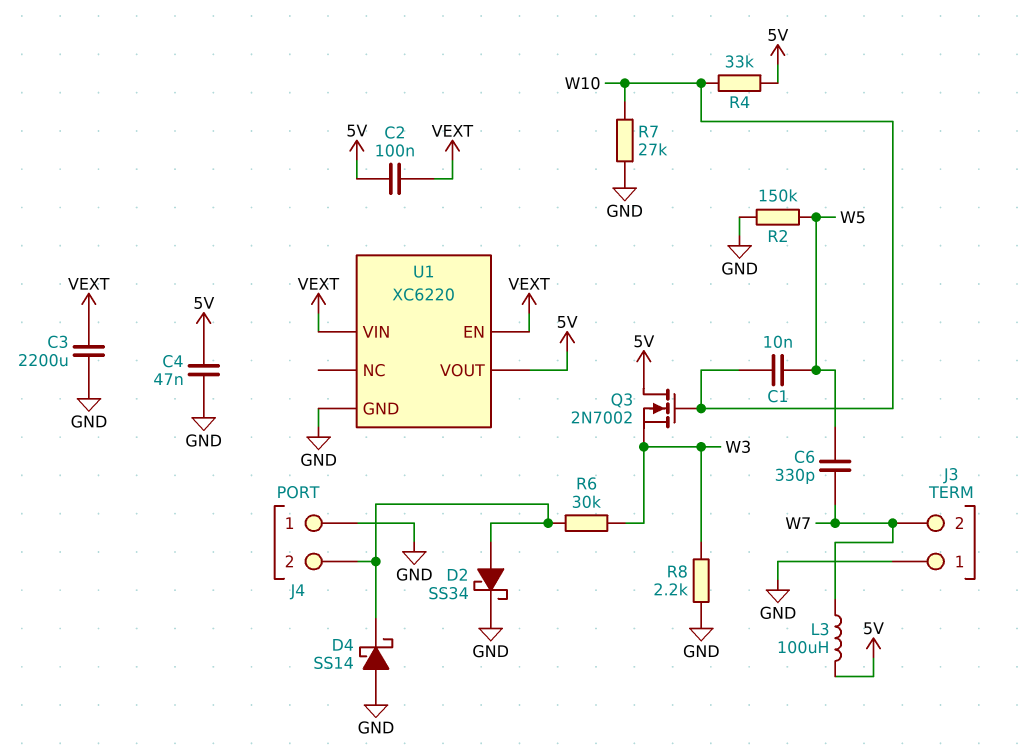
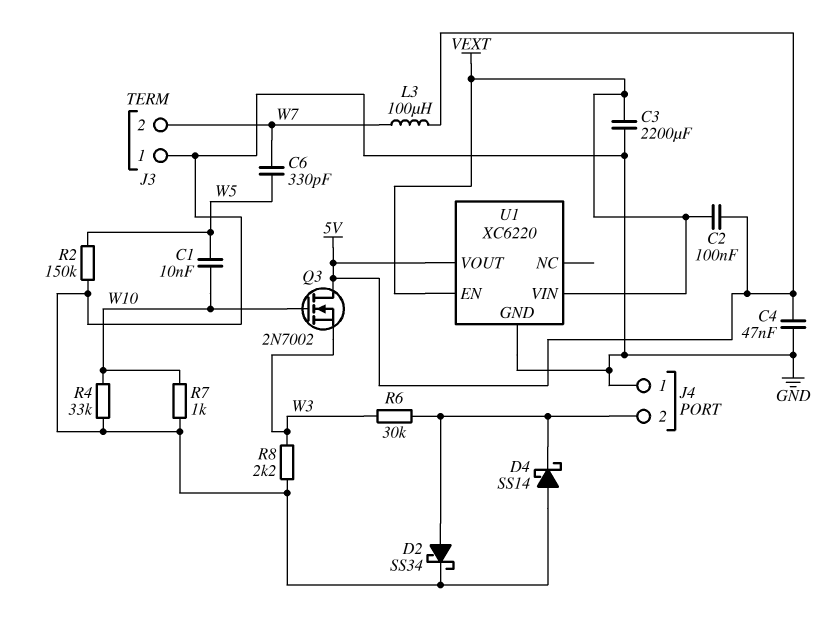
R4: 33k (5V, W10) -> 33k (GND, W10)
R7: 27k (GND, W10) -> 1k (GND, W10)

